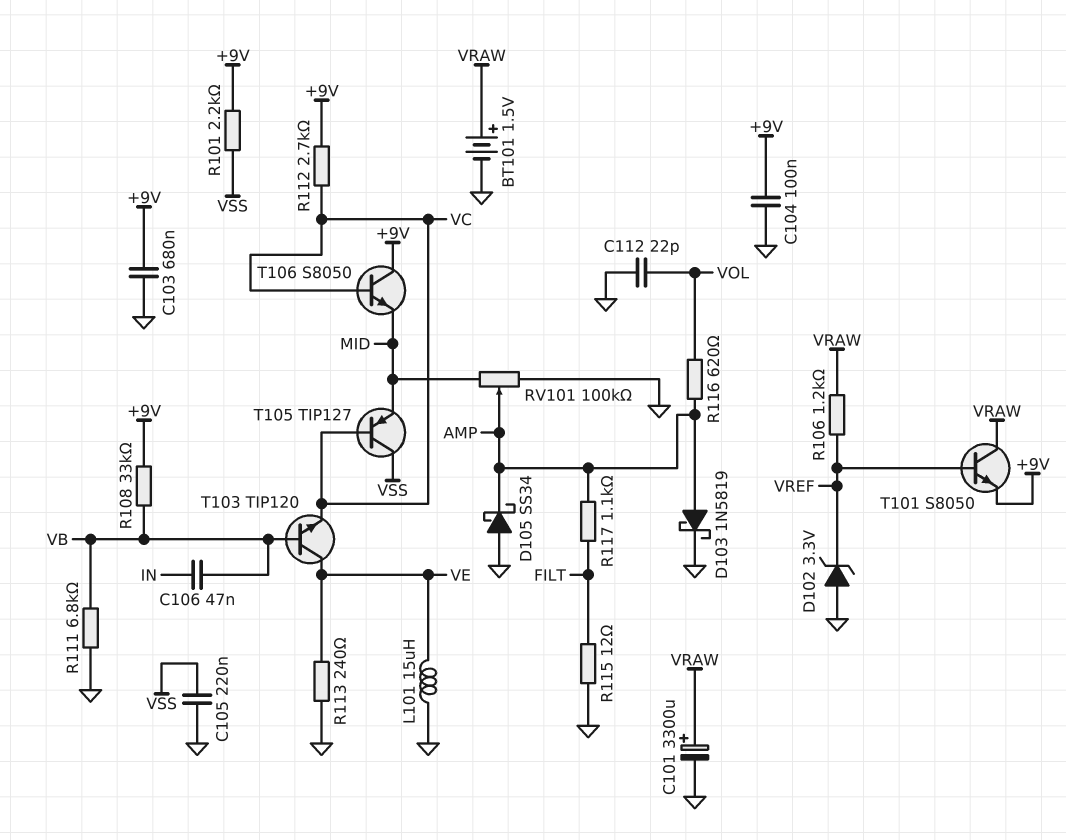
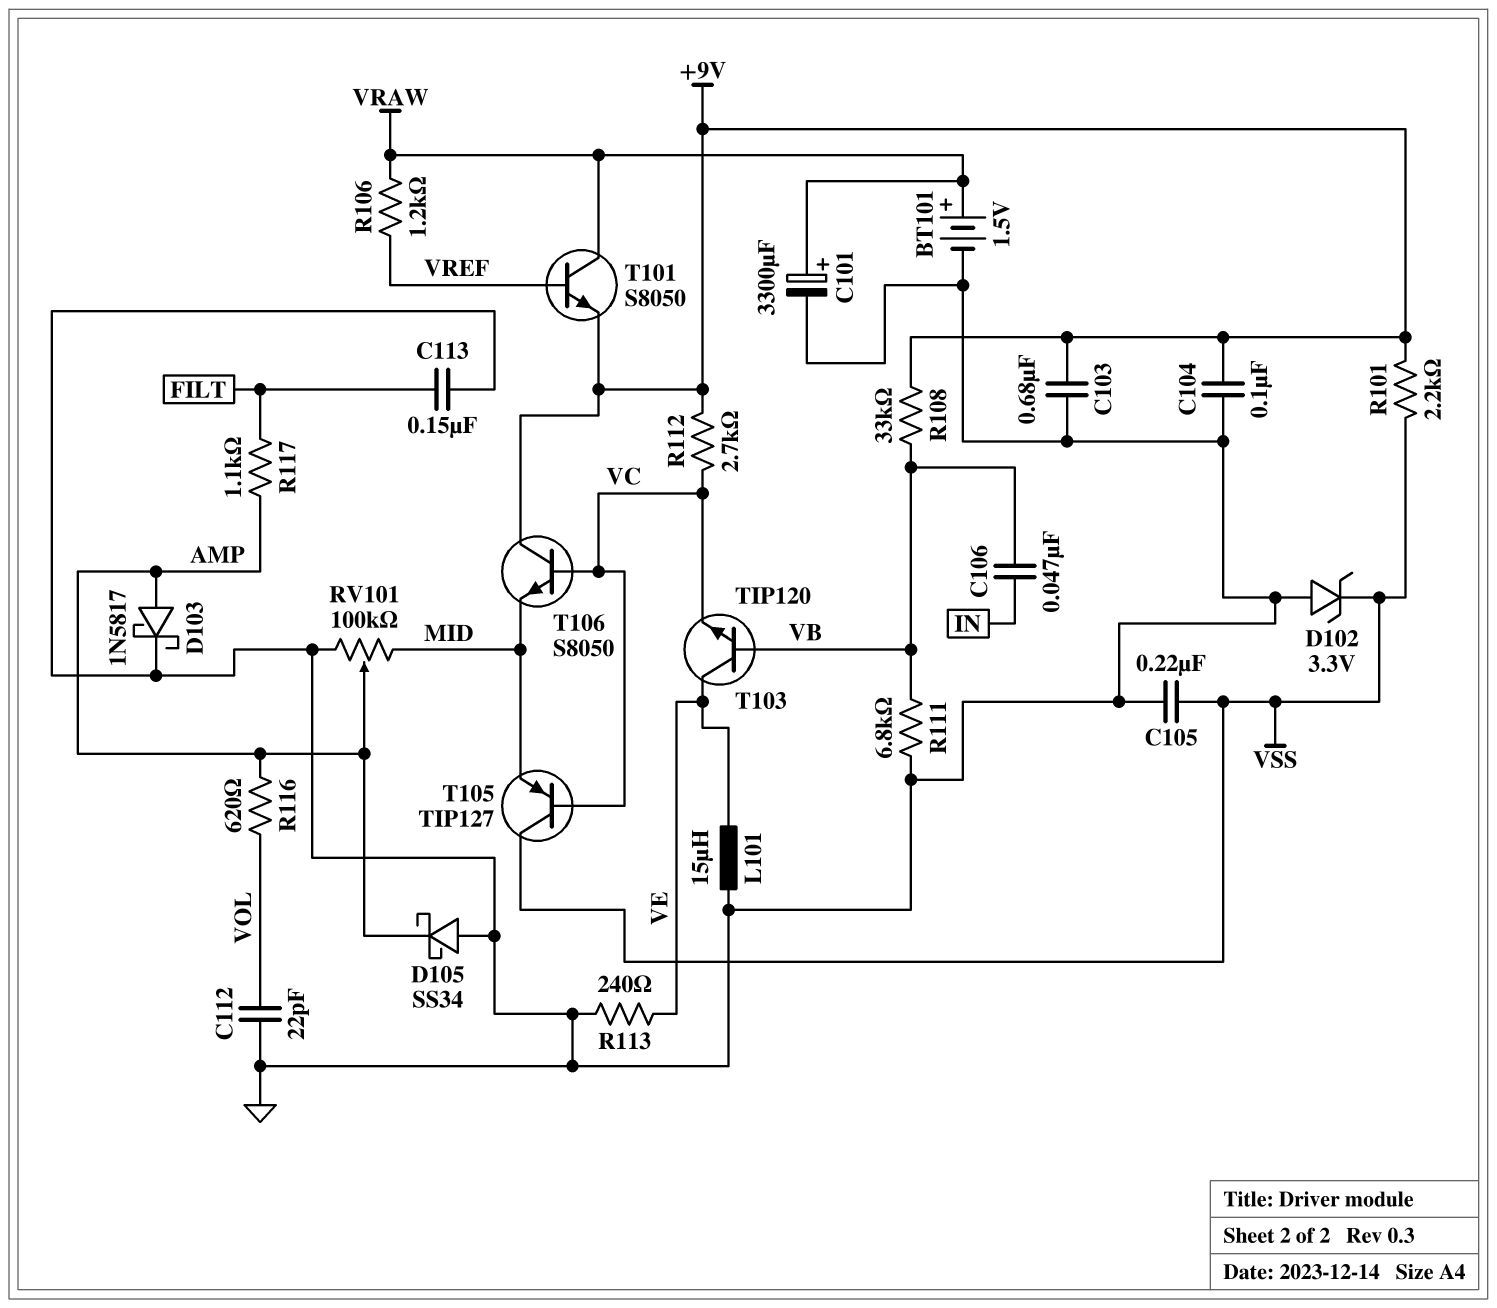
C113: none -> 150nF (FILT, GND)
D102: zener 3.3V (A GND, K VREF) -> zener 3.3V (A GND, K VSS)
D103: schottky 1N5819 (A AMP, K GND) -> schottky 1N5817 (A AMP, K GND)
R115: 12 (FILT, GND) -> none

